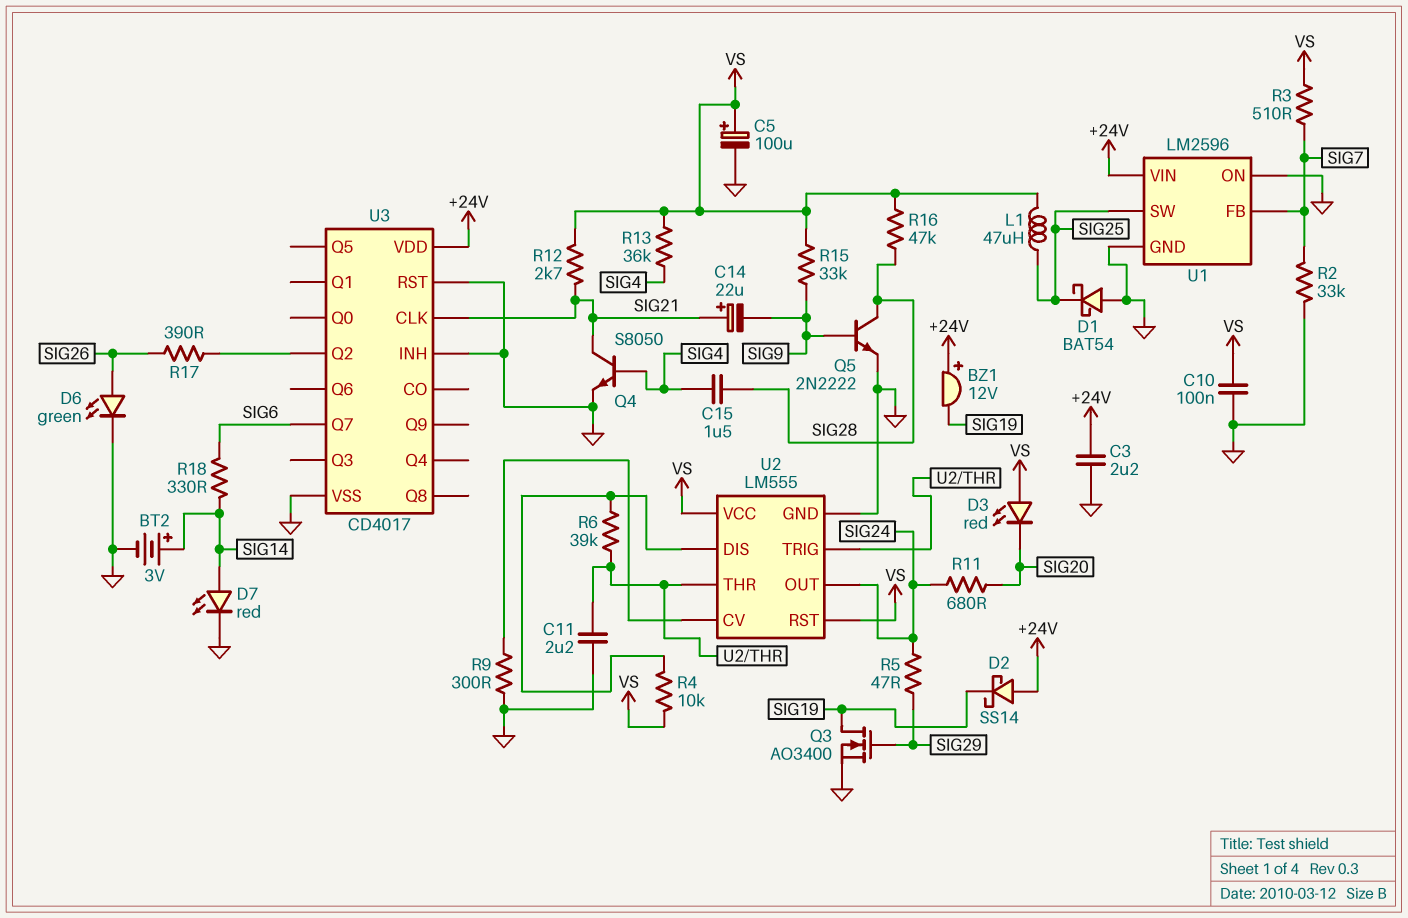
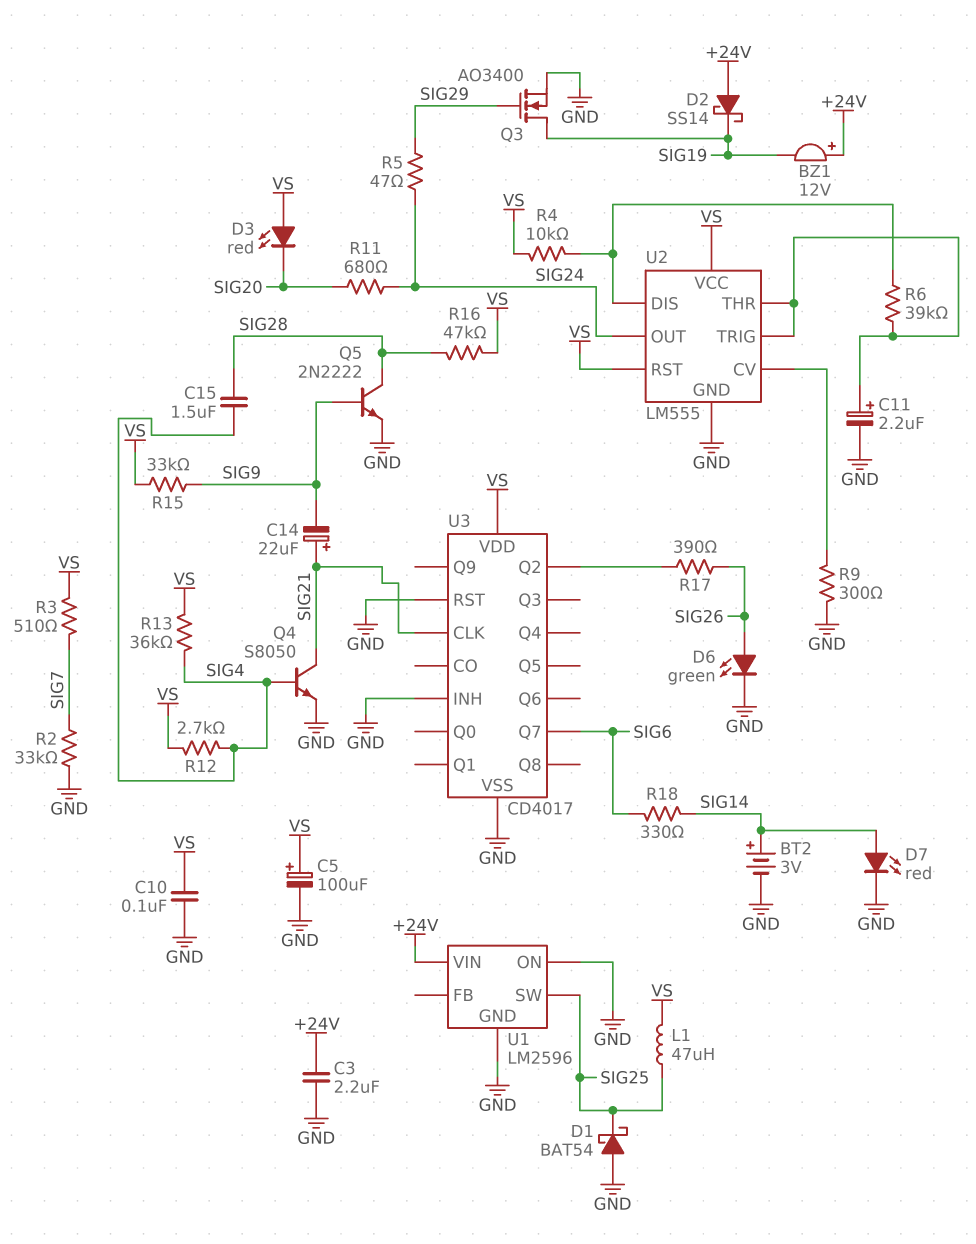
C11: 2.2uF (GND, U2/THR) -> 2.2uF (plus U2/THR, minus GND)
R12: 2.7k (SIG21, VS) -> 2.7k (SIG4, VS)
U1 pin FB: SIG7 -> none
U3 pin VDD: +24V -> VS

